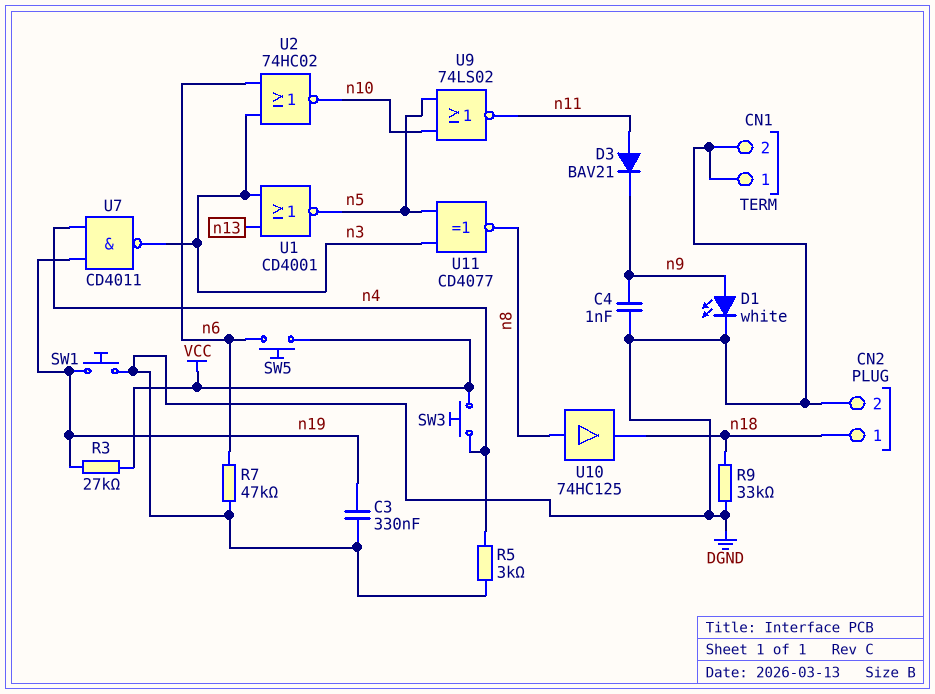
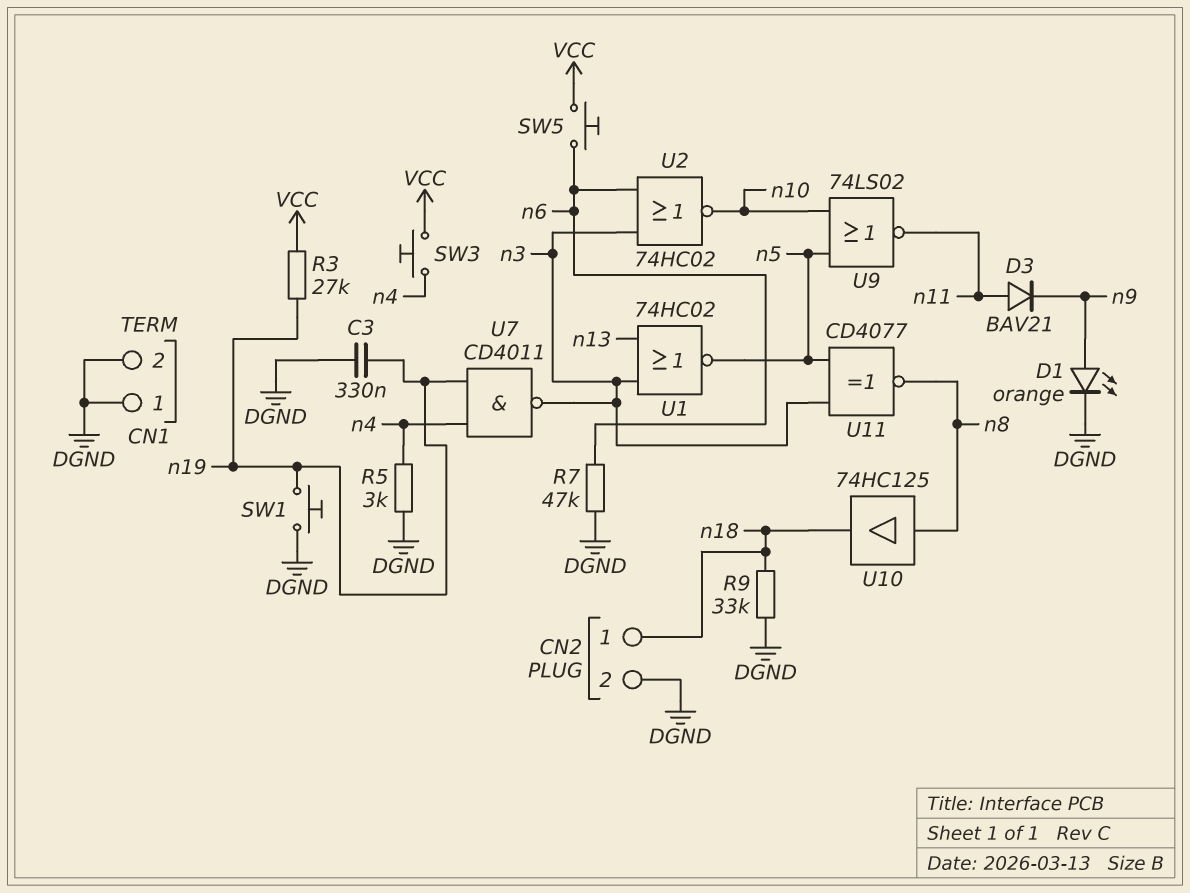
C4: 1nF (DGND, n9) -> none
D1: LED white (A n9, K DGND) -> LED orange (A n9, K DGND)
U1: NOR CD4001 (in n3, in n13, out n5) -> NOR 74HC02 (in n3, in n13, out n5)

